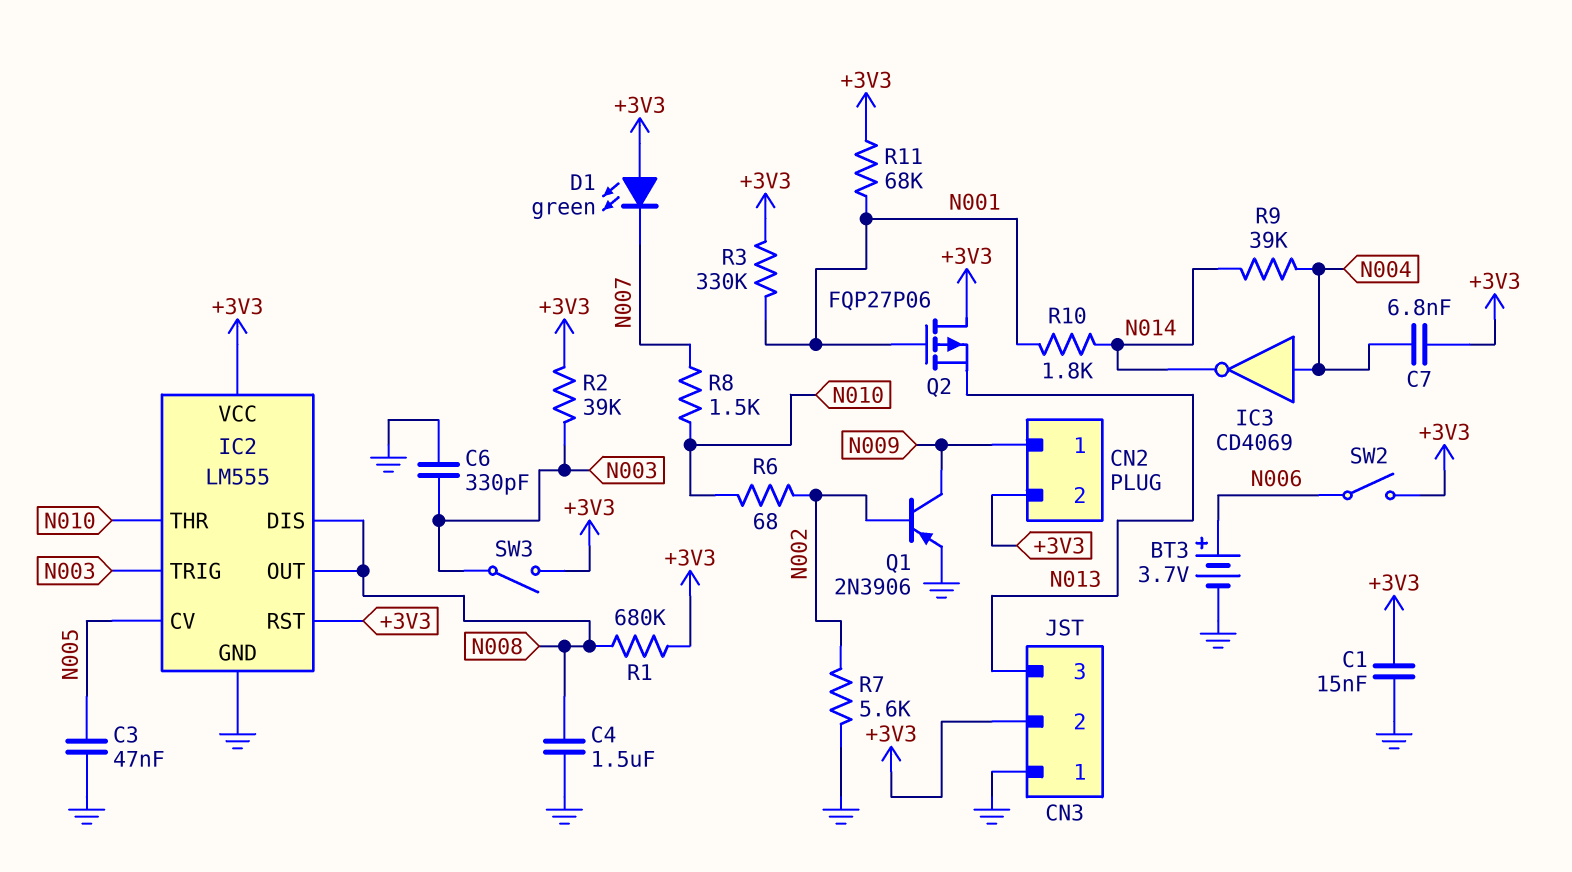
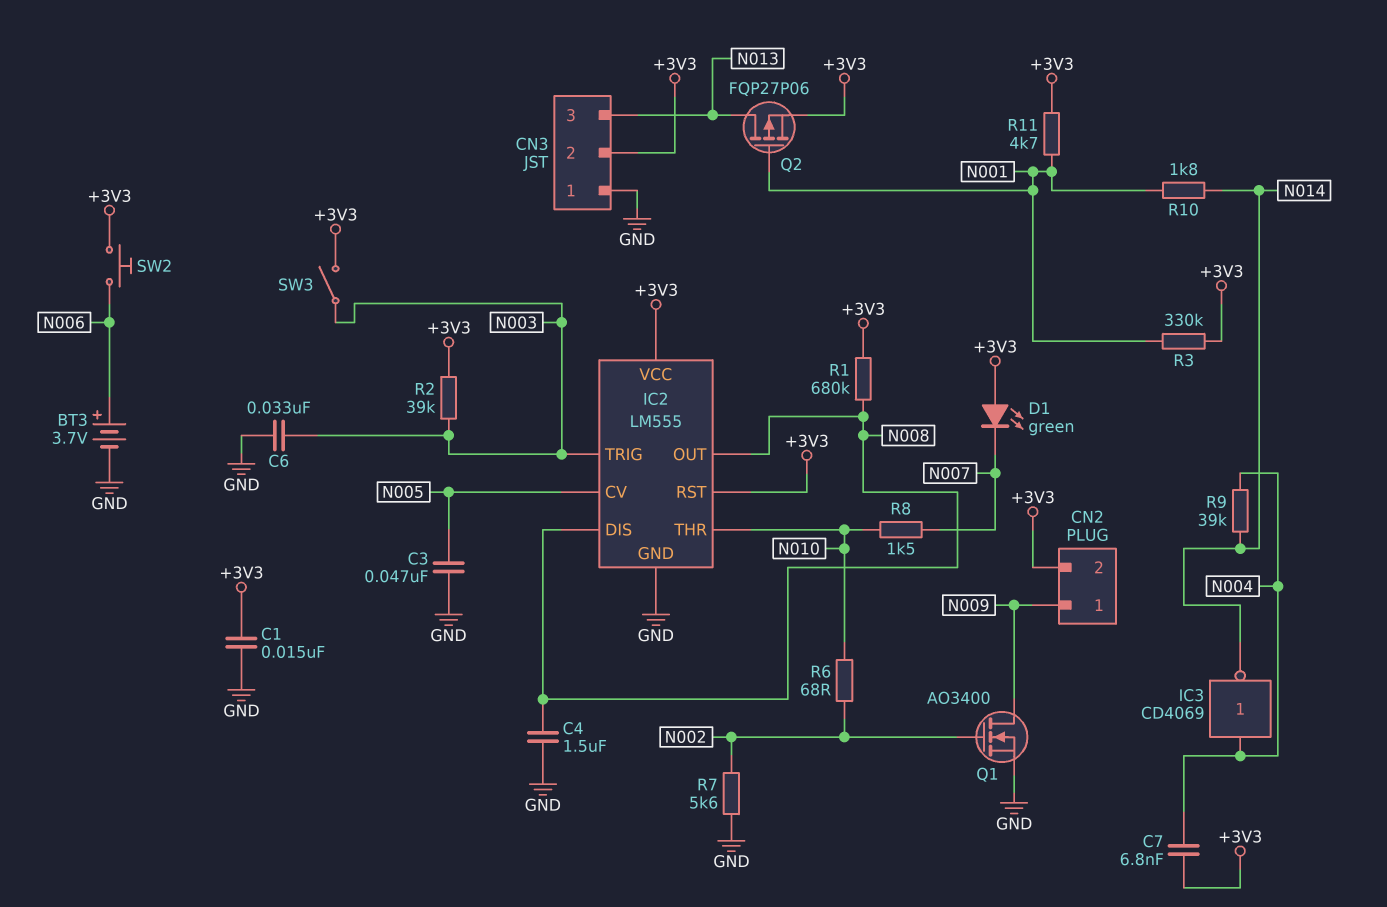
C6: 330pF (GND, N003) -> 33nF (GND, N003)
Q1: PNP 2N3906 (B N002, C N009, E GND) -> NMOS AO3400 (G N002, D N009, S GND)
Q2: PMOS FQP27P06 (G N001, D +3V3, S N013) -> PMOS FQP27P06 (G N001, D N013, S +3V3)
R11: 68k (+3V3, N001) -> 4.7k (+3V3, N001)
SW2: switch (+3V3, N006) -> button (+3V3, N006)

